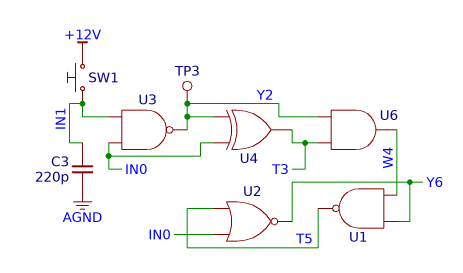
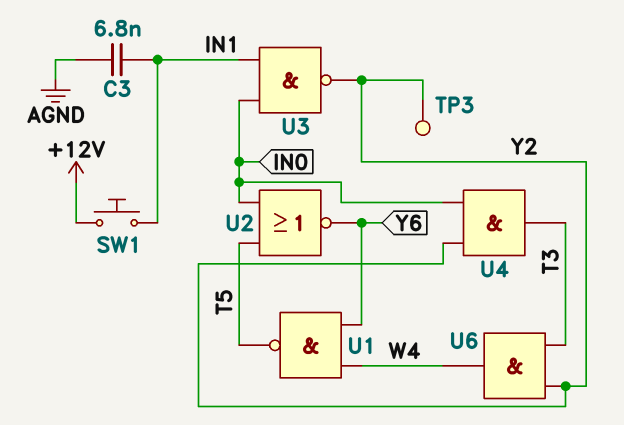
C3: 220pF (AGND, IN1) -> 6.8nF (AGND, IN1)
U4: XOR (in IN0, in Y2, out T3) -> AND (in IN0, in Y2, out T3)

